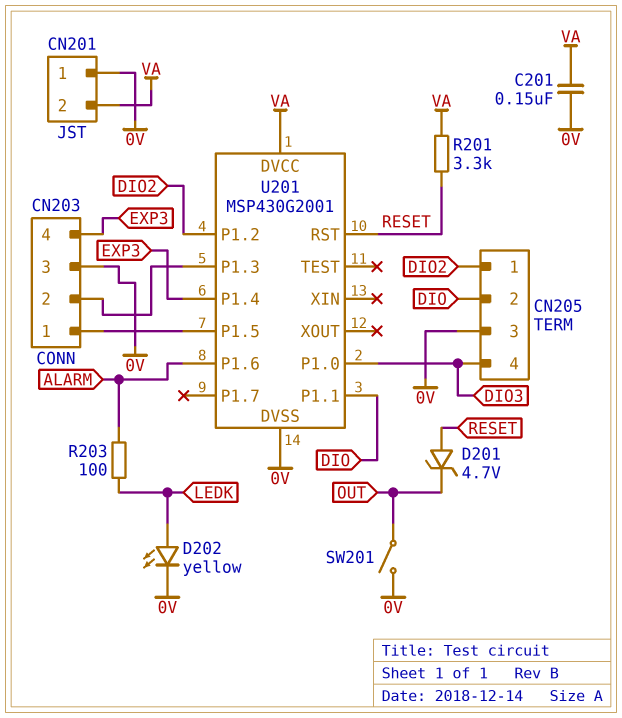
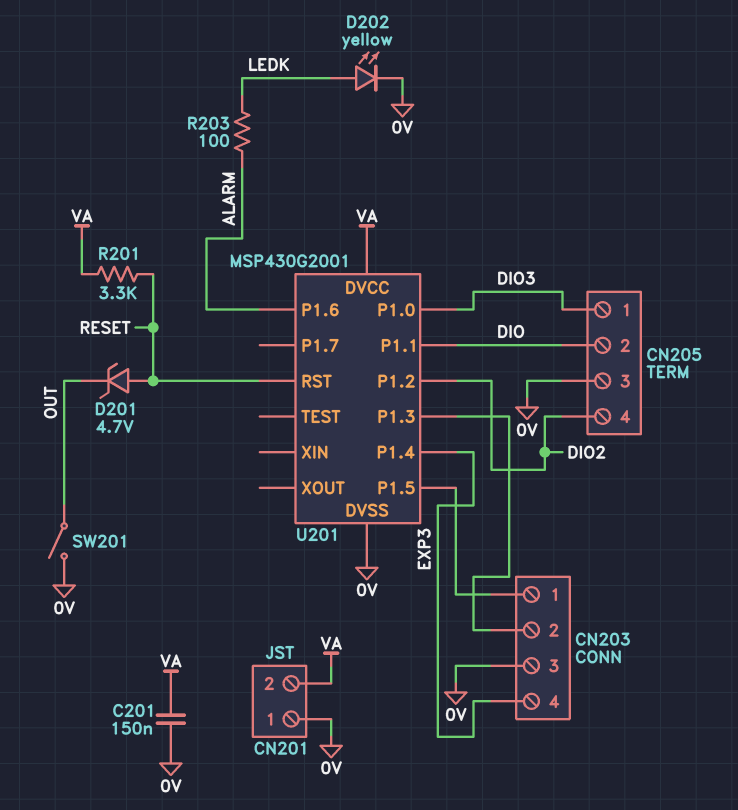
CN205 pin 1: DIO2 -> DIO3
CN205 pin 4: DIO3 -> DIO2

